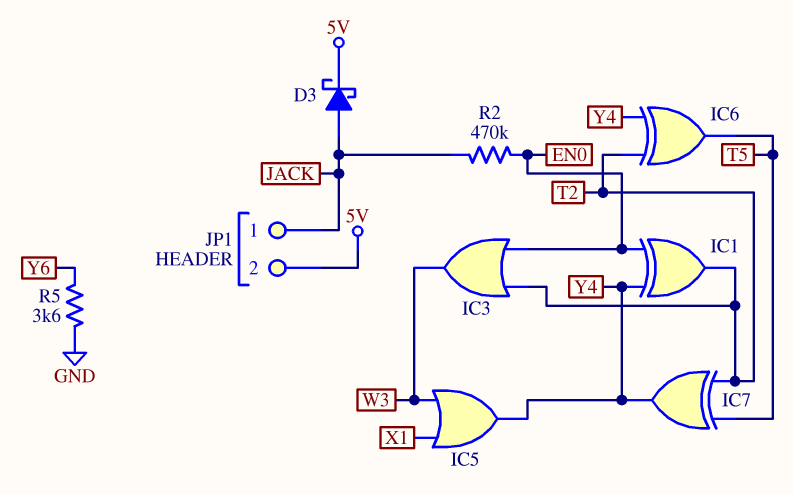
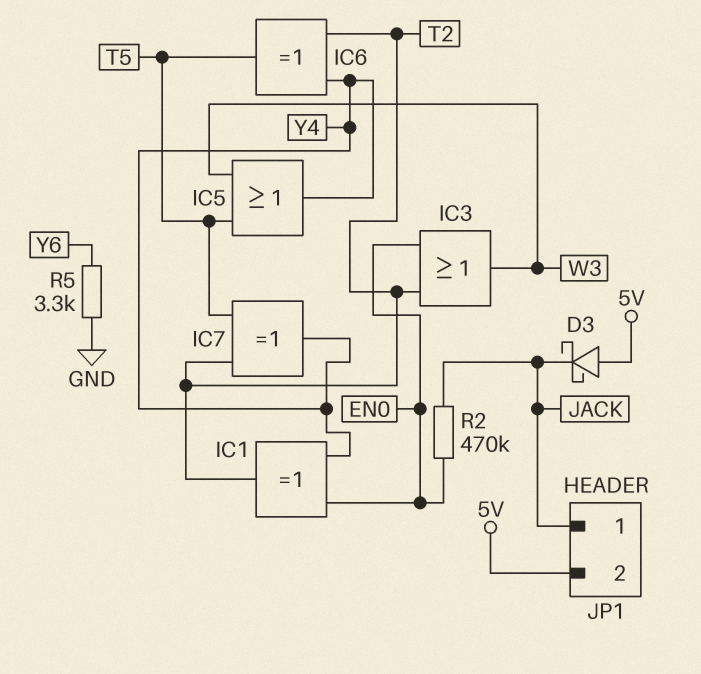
D3: schottky (A JACK, K 5V) -> schottky (A 5V, K JACK)
IC5: OR (in W3, in X1, out Y4) -> OR (in T5, in W3, out Y4)
R5: 3.6k (GND, Y6) -> 3.3k (GND, Y6)

